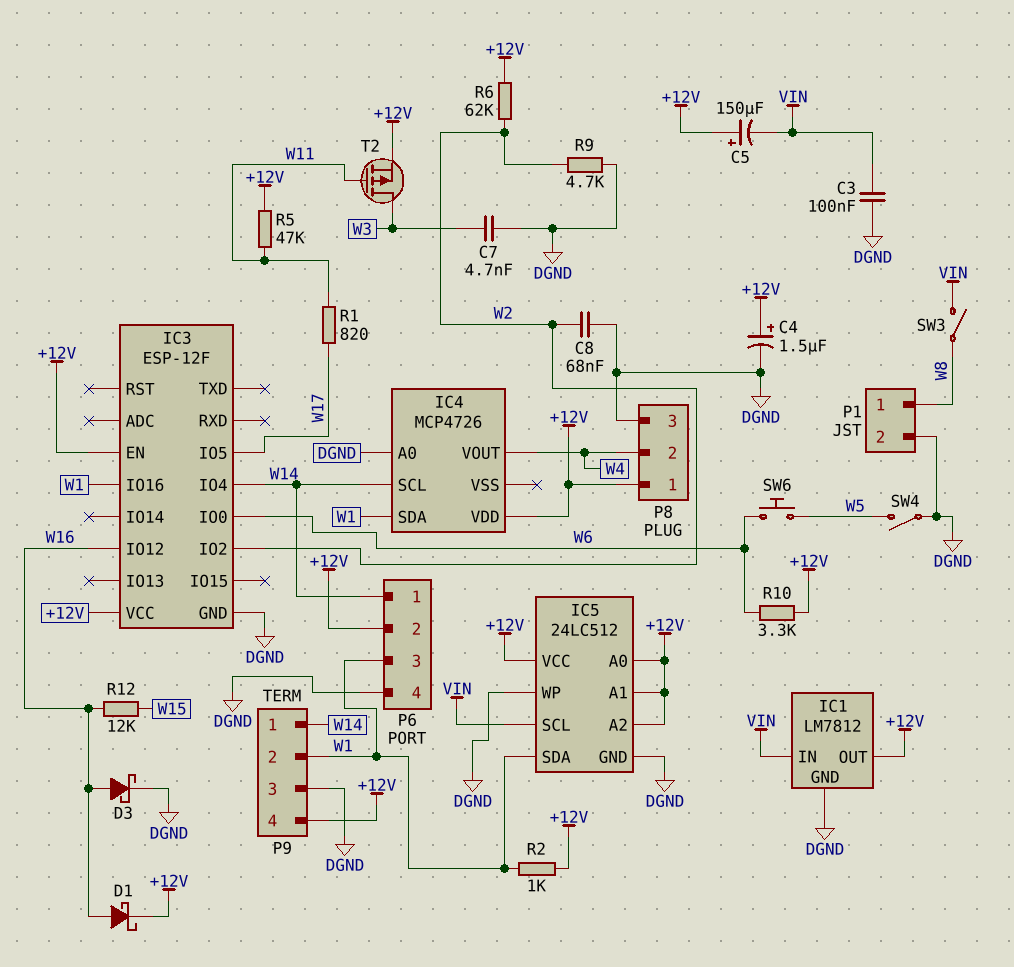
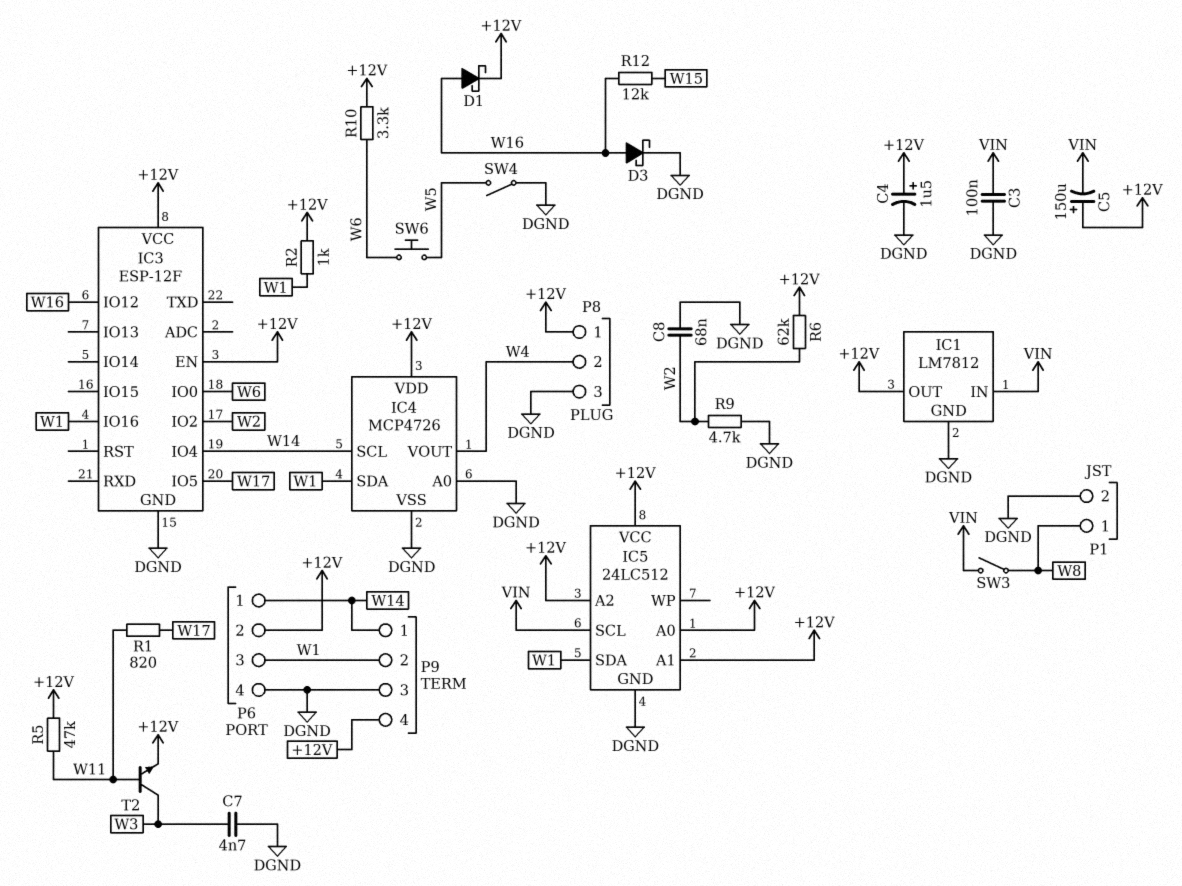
IC4 pin VSS: none -> DGND
IC5 pin WP: DGND -> none
T2: PMOS (G W11, D W3, S +12V) -> NPN (B W11, C W3, E +12V)

